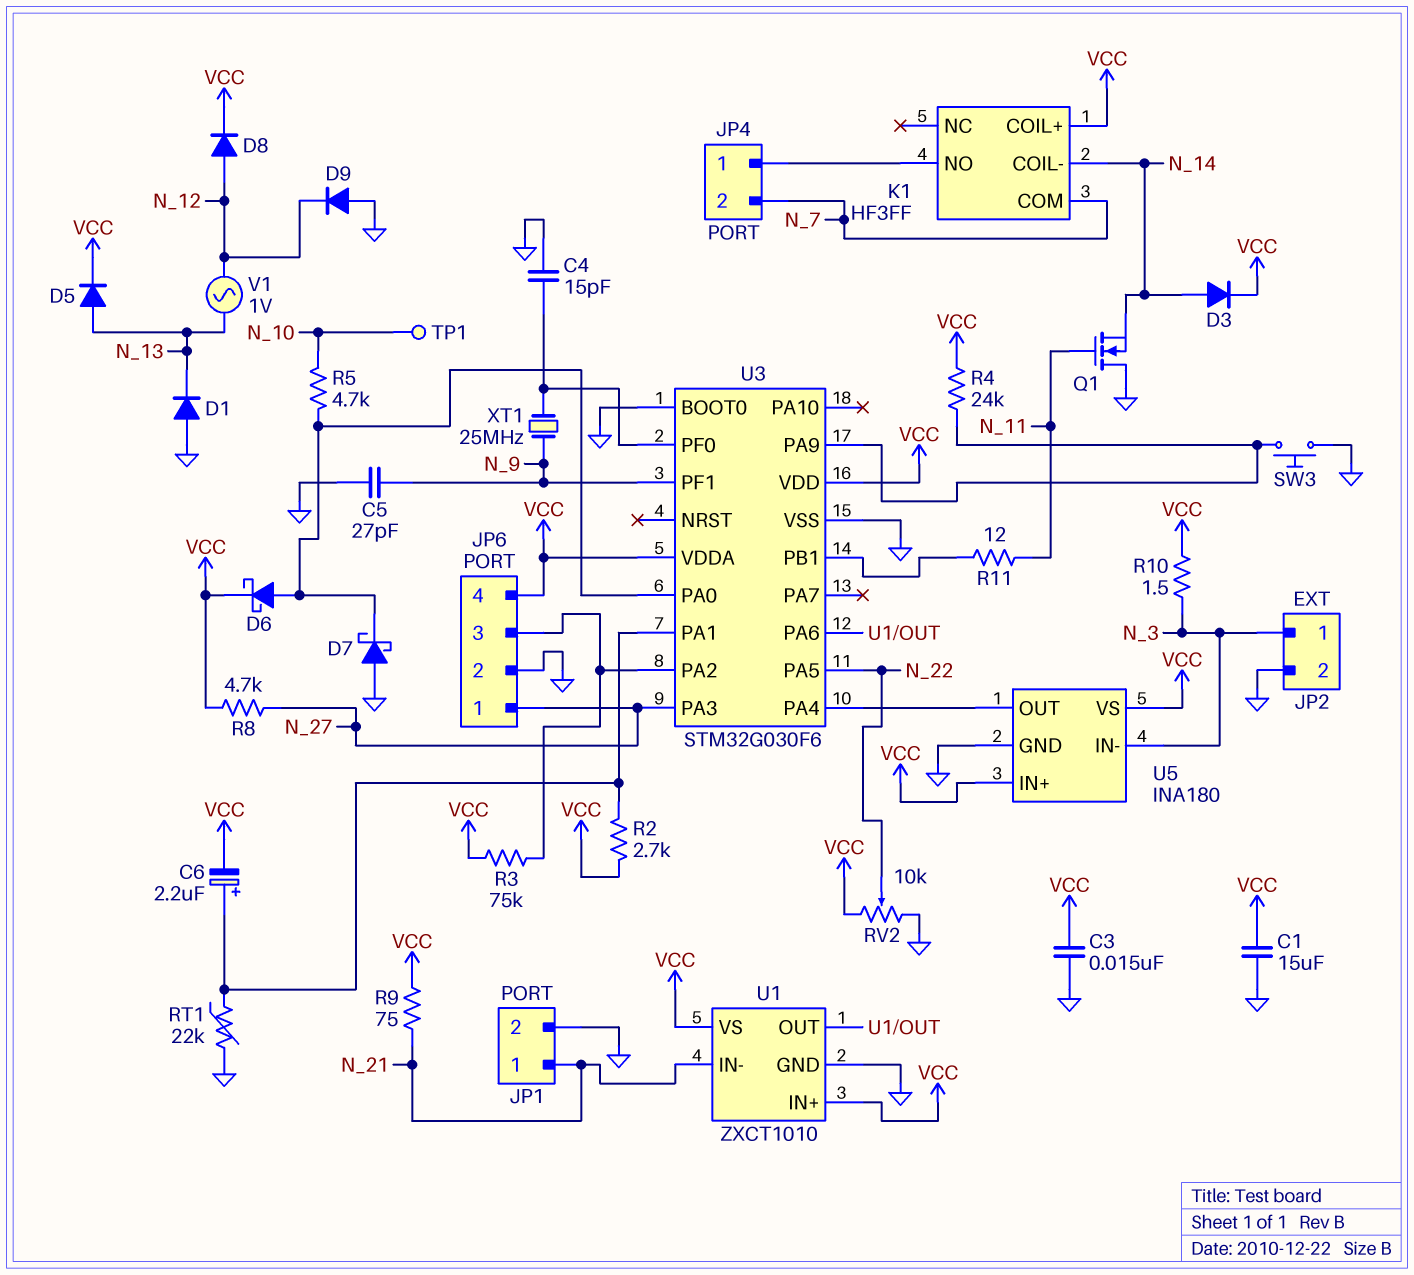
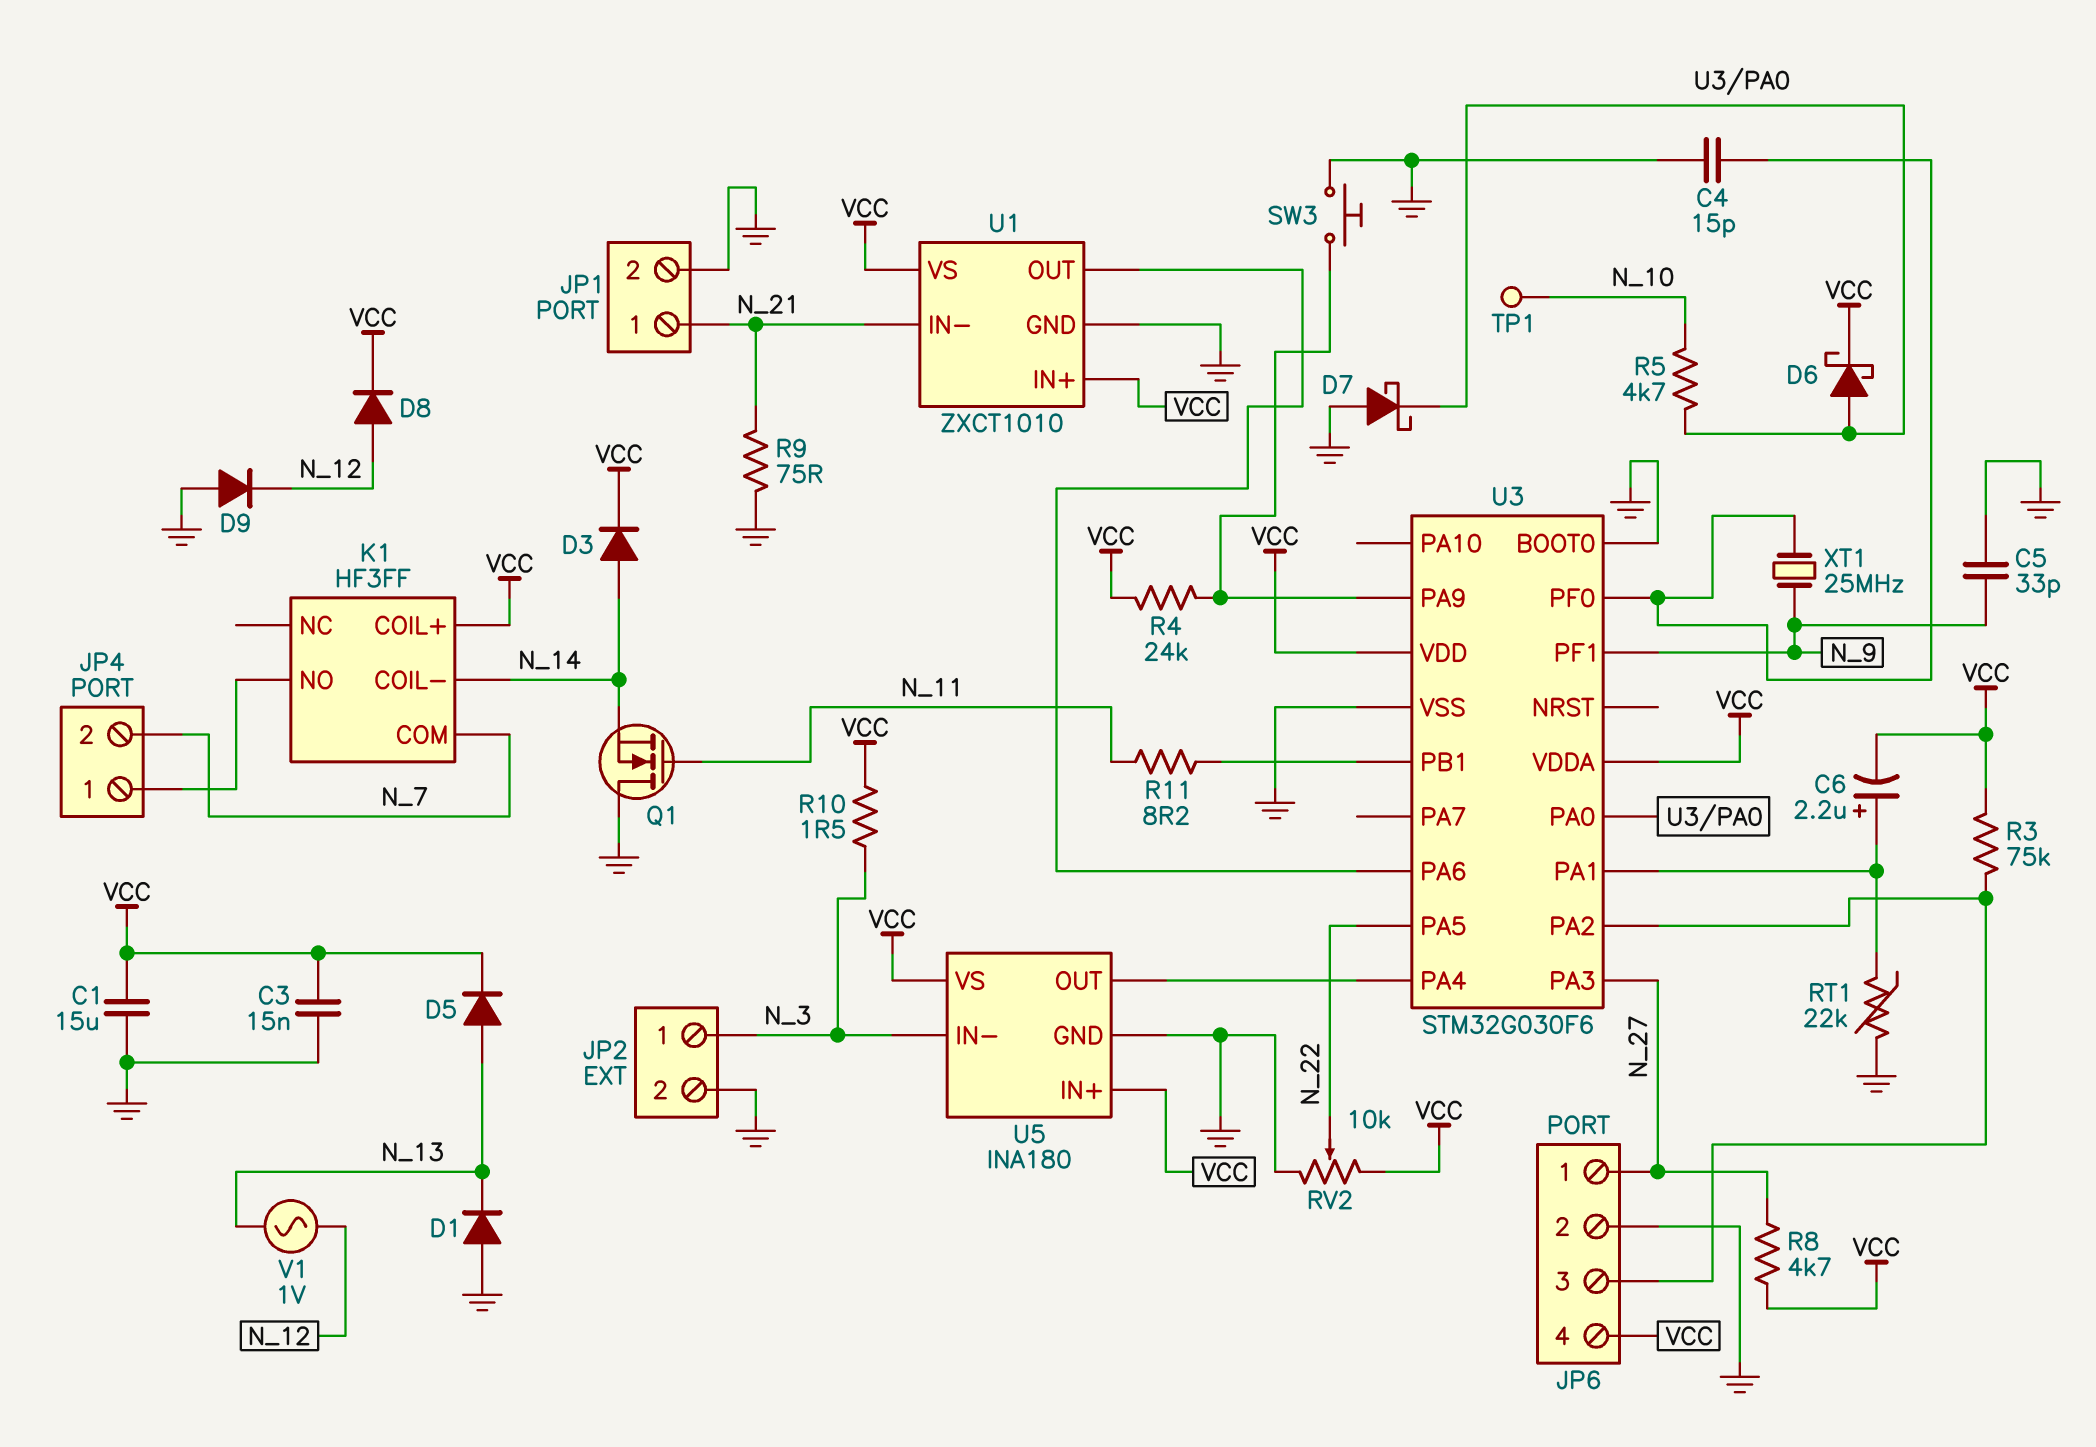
C5: 27pF (GND, N_9) -> 33pF (GND, N_9)
R2: 2.7k (U3/PA1, VCC) -> none
R9: 75 (N_21, VCC) -> 75 (GND, N_21)
R11: 12 (N_11, U3/PB1) -> 8.2 (N_11, U3/PB1)

